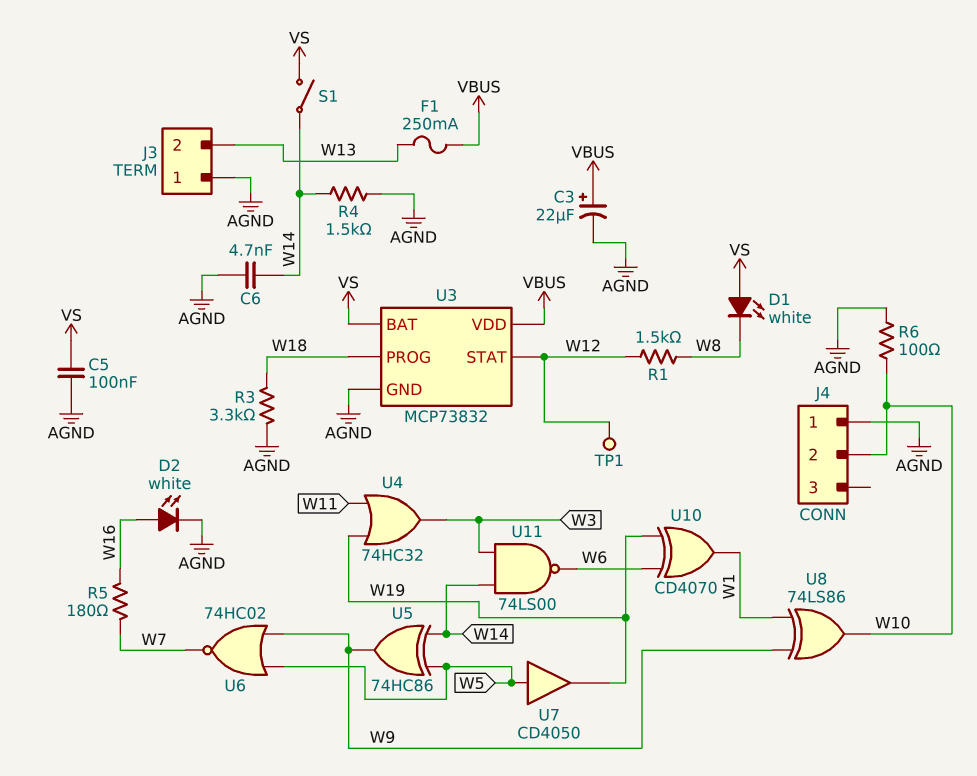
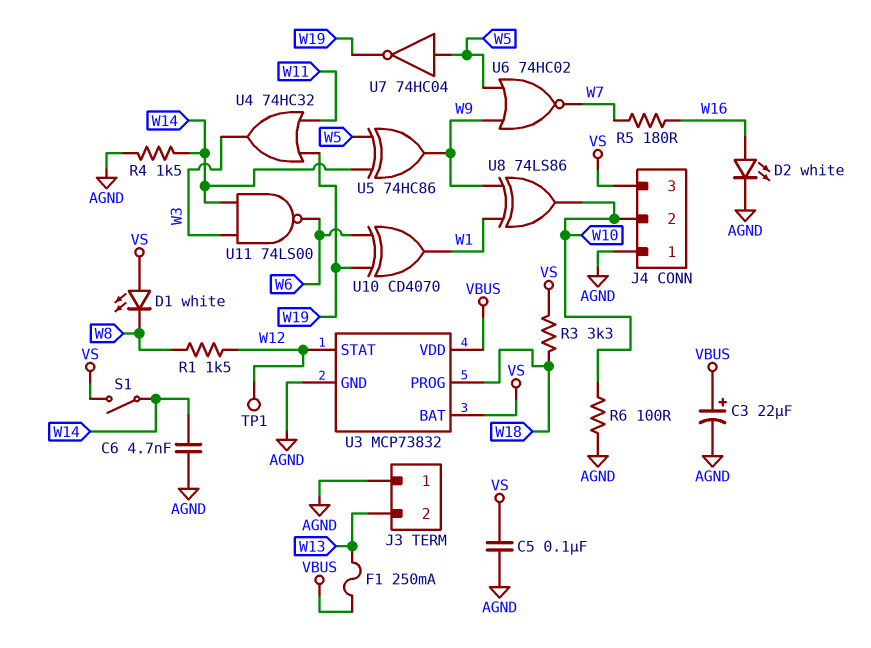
J4 pin 3: none -> VS
R3: 3.3k (AGND, W18) -> 3.3k (VS, W18)
U7: buffer CD4050 (in W5, out W19) -> NOT 74HC04 (in W5, out W19)

